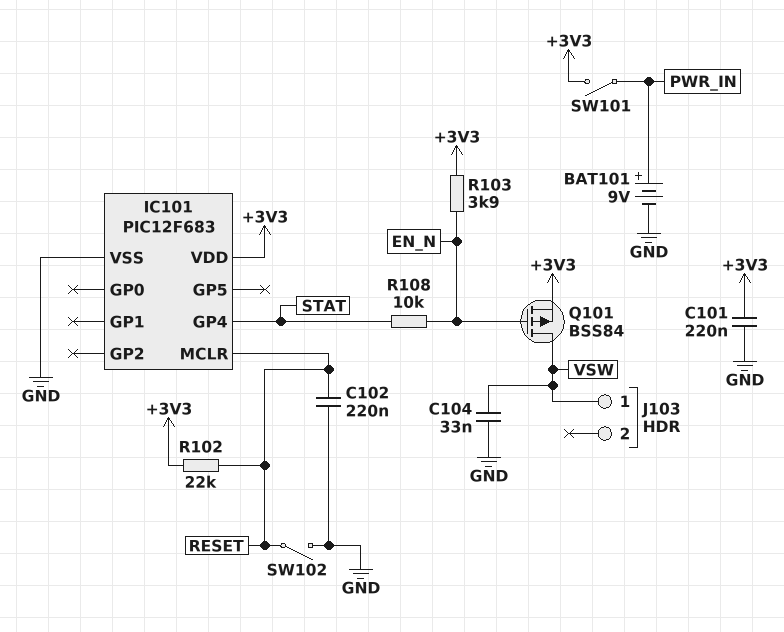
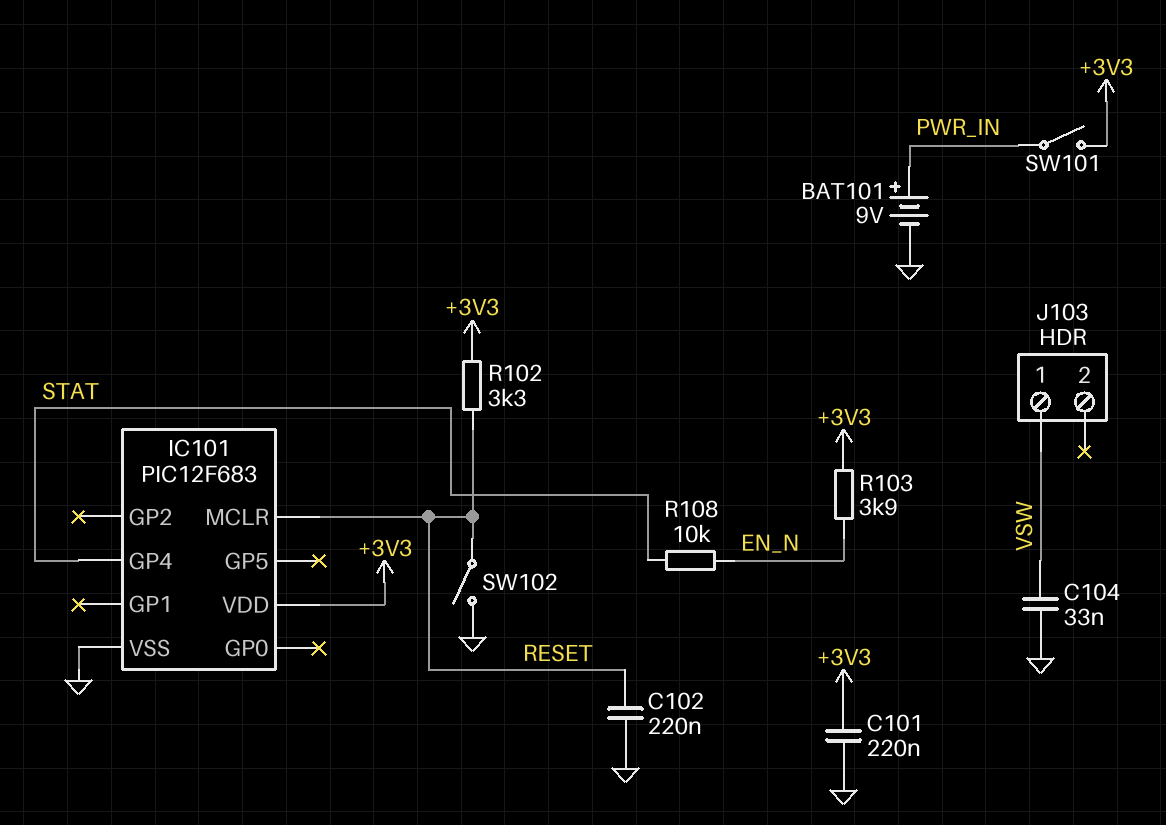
Q101: PMOS BSS84 (G EN_N, D VSW, S +3V3) -> none
R102: 22k (+3V3, RESET) -> 3.3k (+3V3, RESET)

